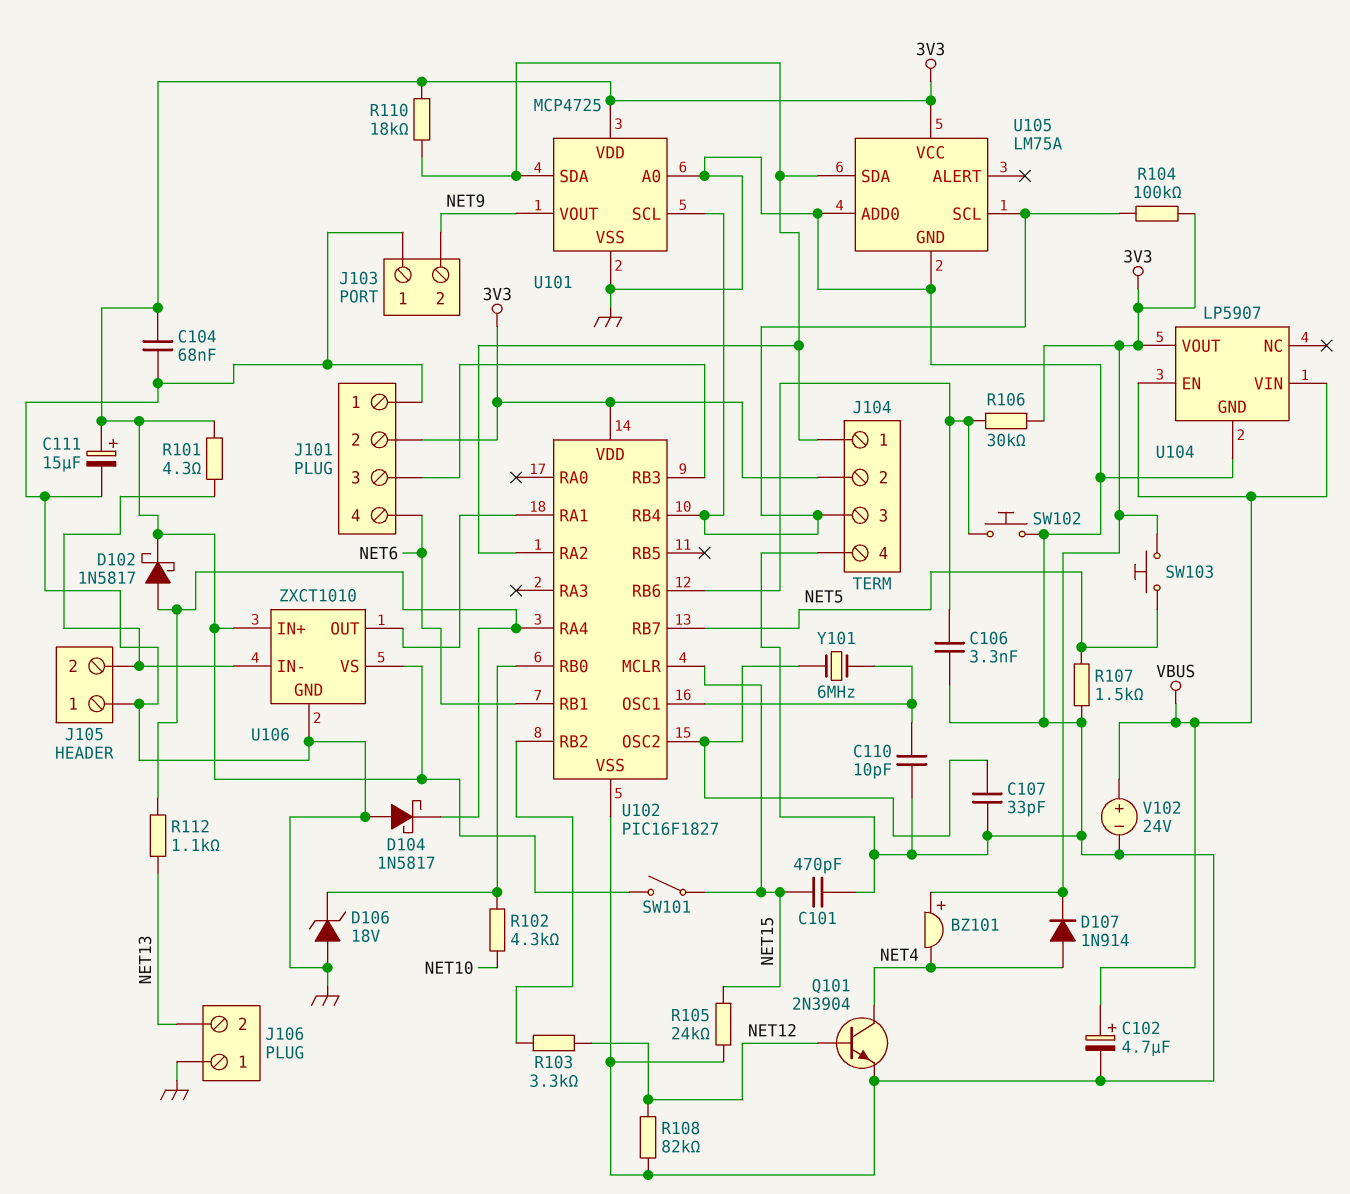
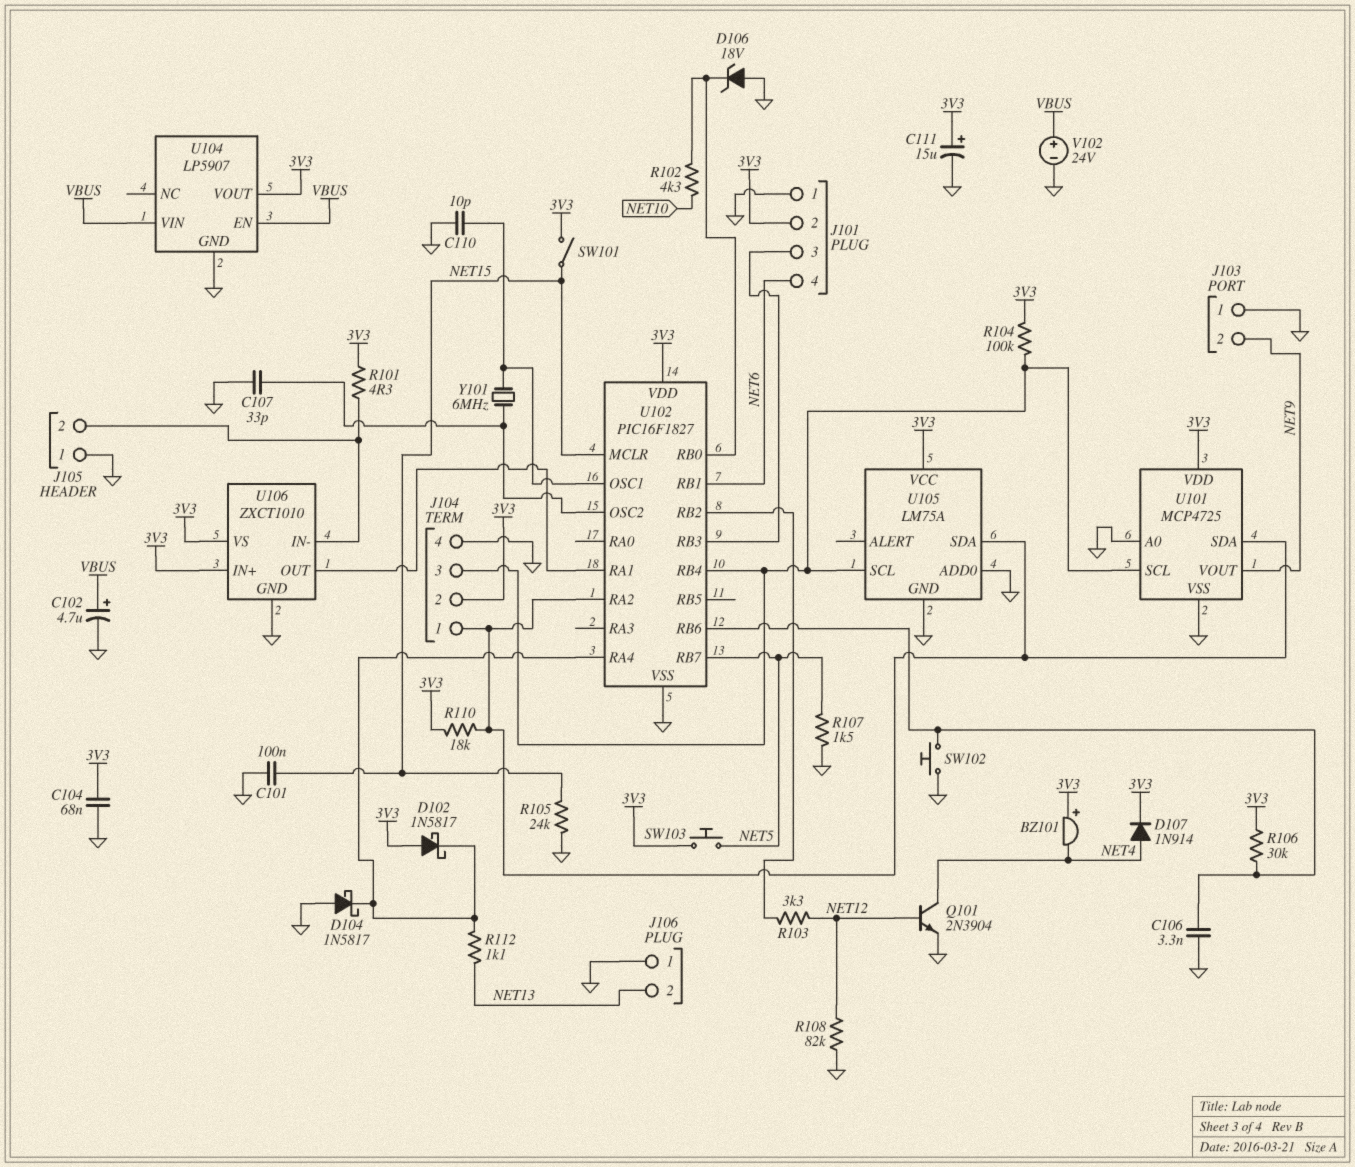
C101: 470pF (GND, NET15) -> 100nF (GND, NET15)
D102: schottky 1N5817 (A U102/RA4, K 3V3) -> schottky 1N5817 (A 3V3, K U102/RA4)

